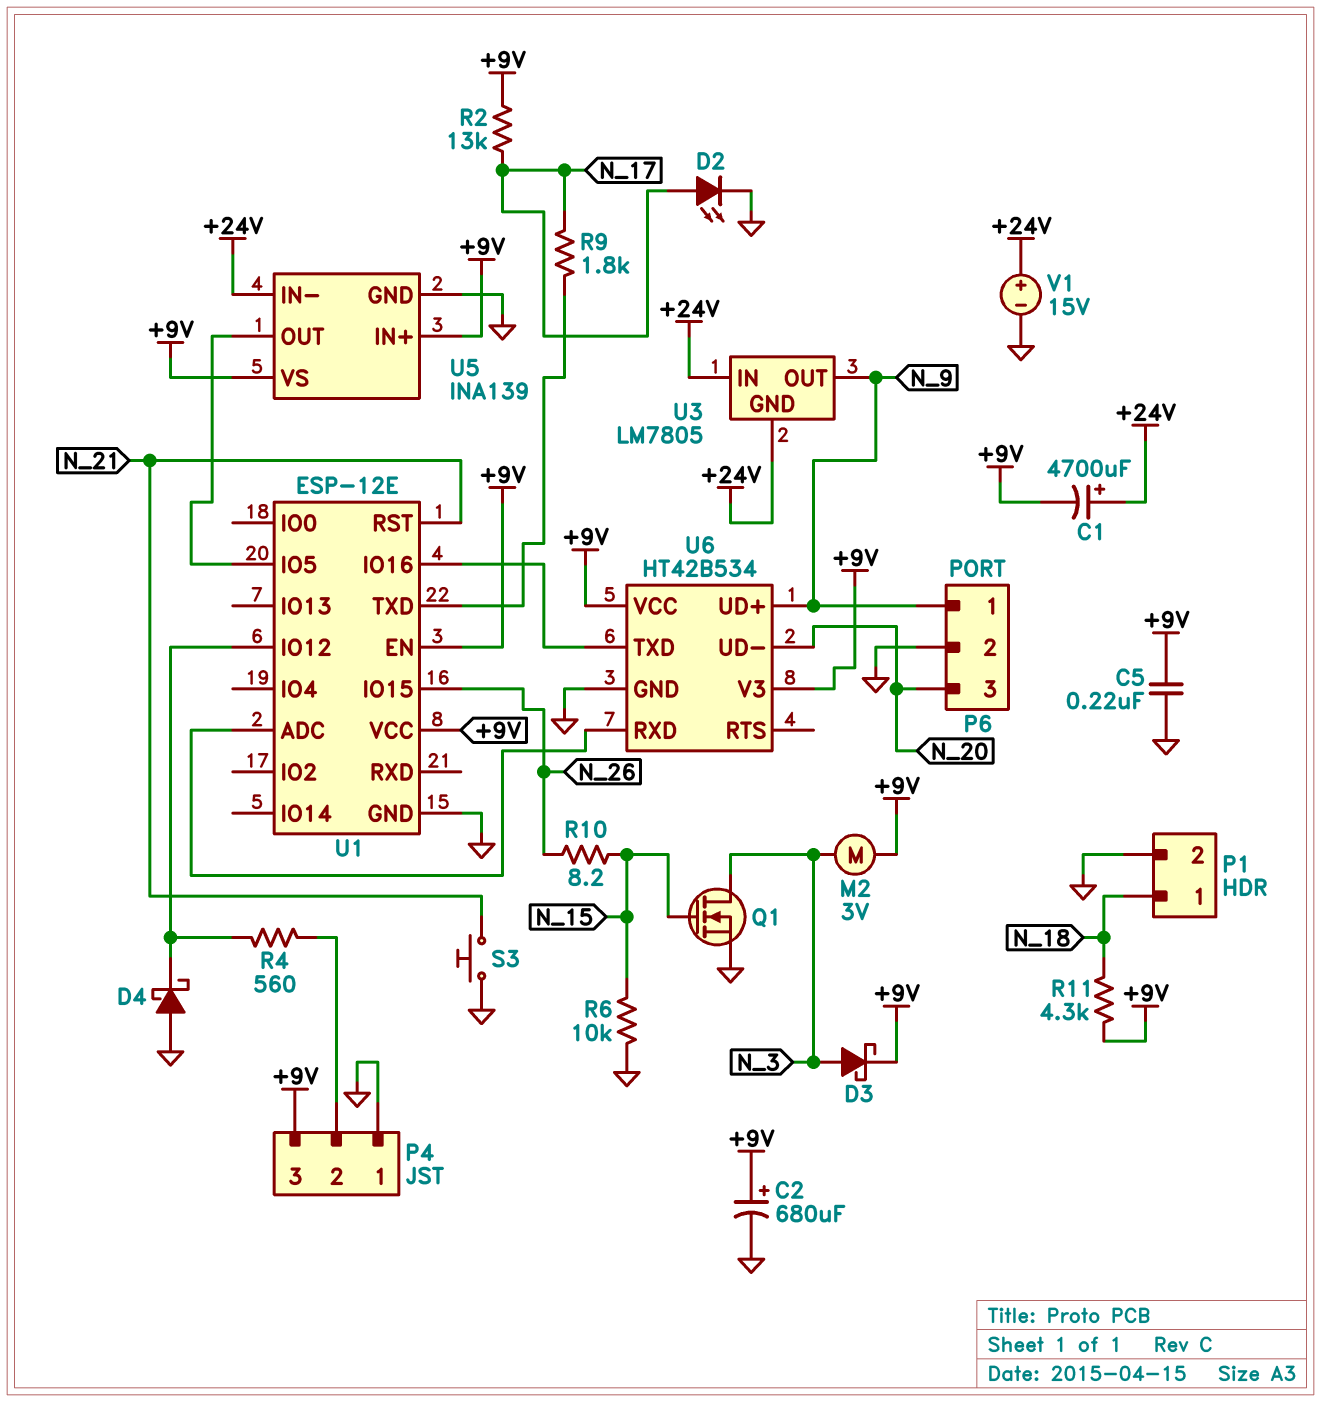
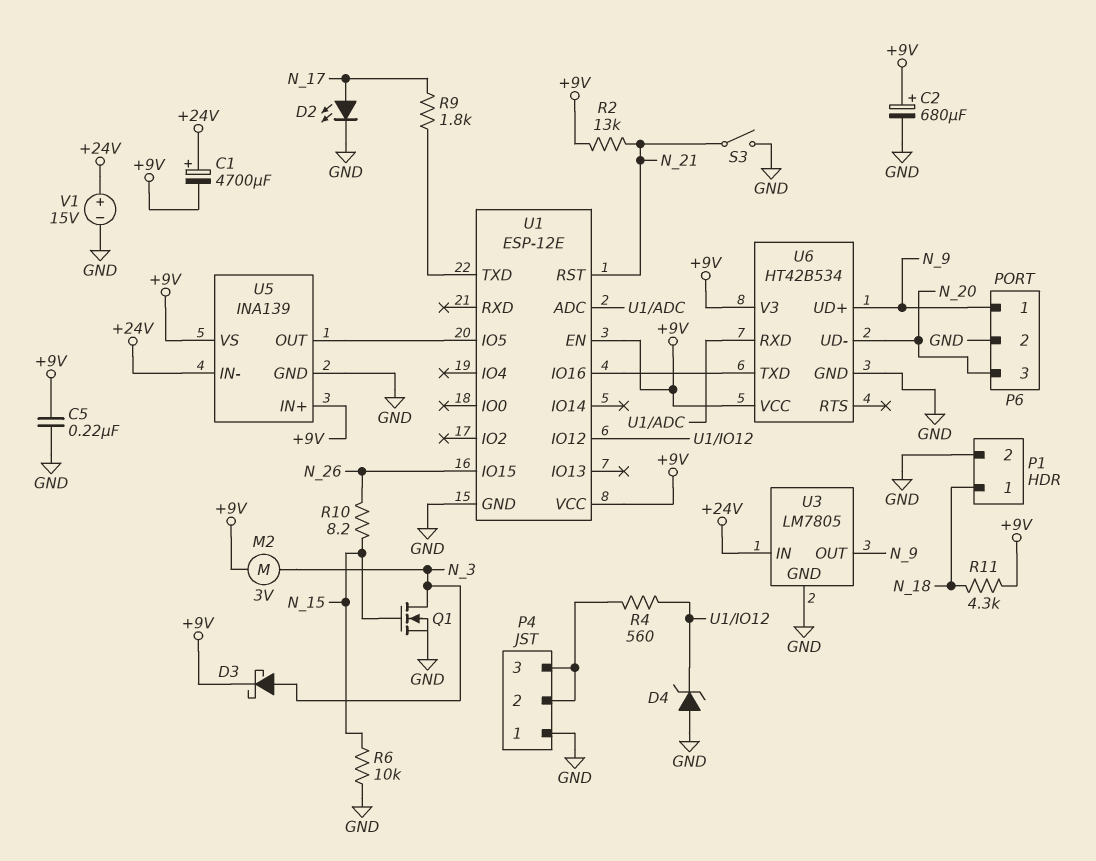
D4: schottky (A GND, K U1/IO12) -> zener (A GND, K U1/IO12)
P4 pin 3: +9V -> P4/2
R2: 13k (+9V, N_17) -> 13k (+9V, N_21)
S3: button (GND, N_21) -> switch (GND, N_21)
U3 pin GND: +24V -> GND

